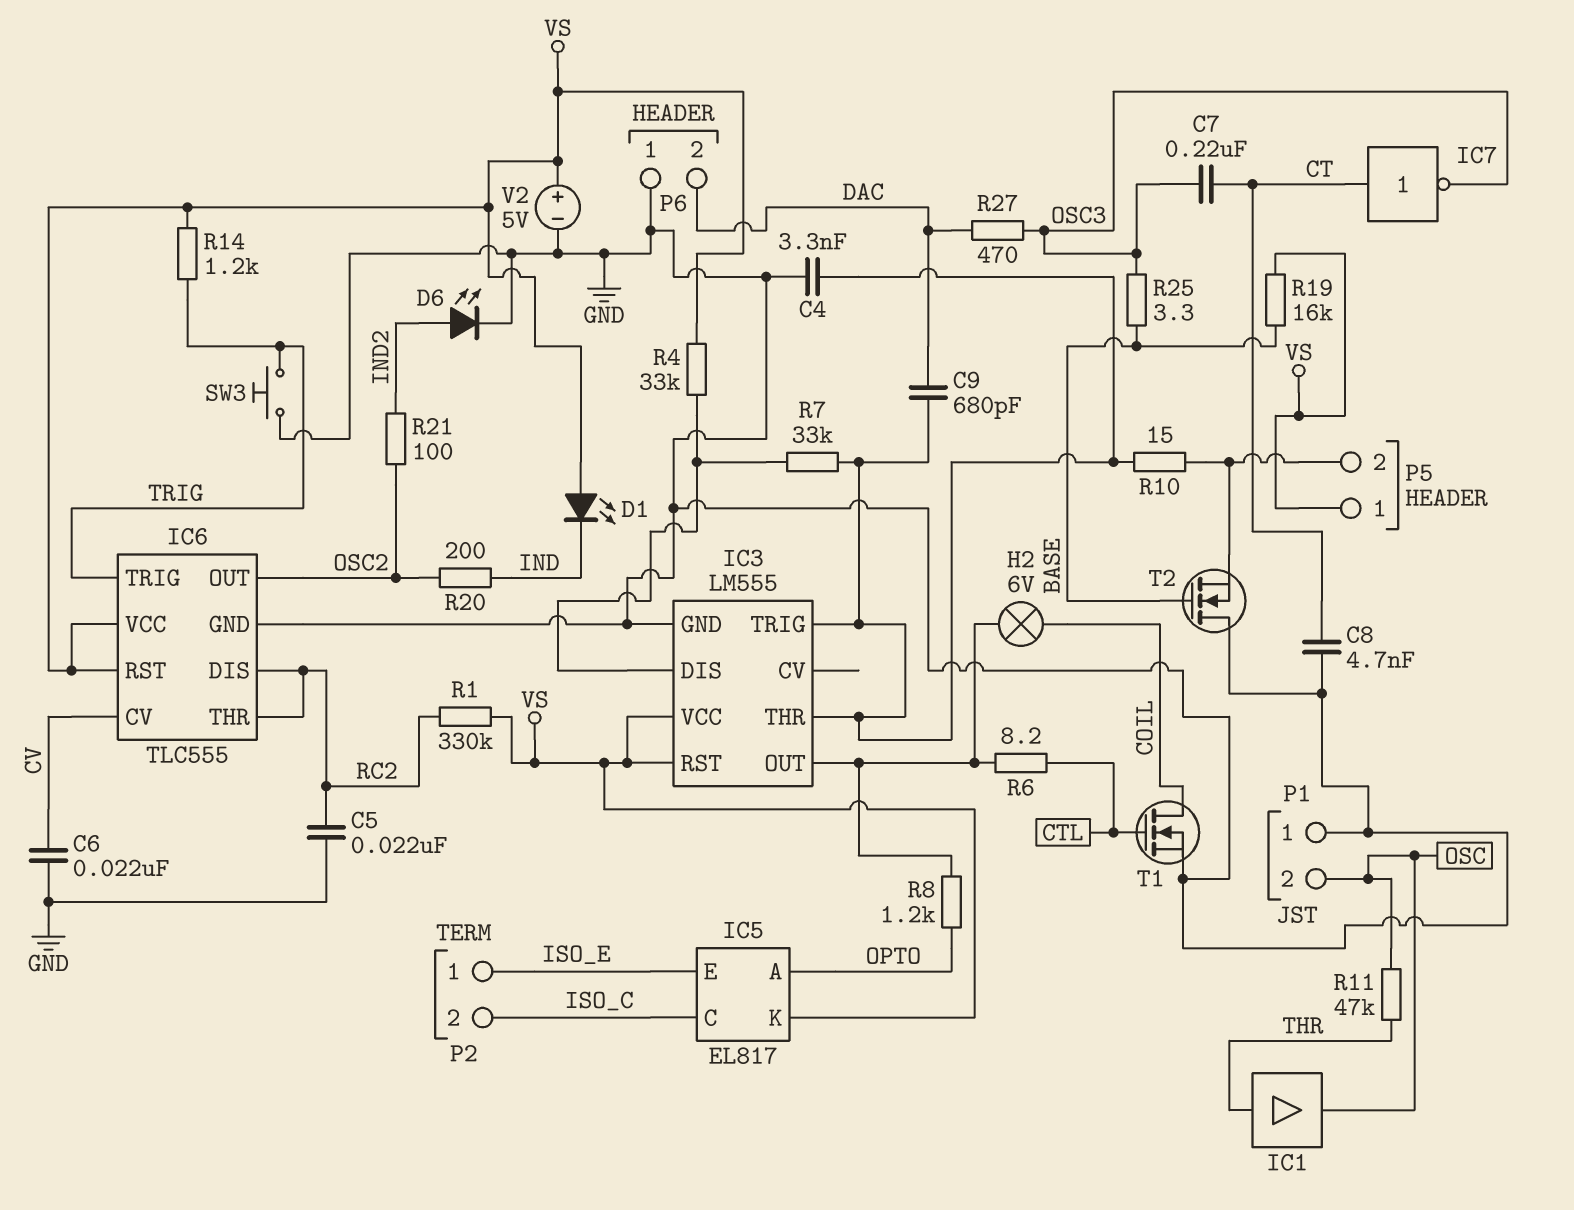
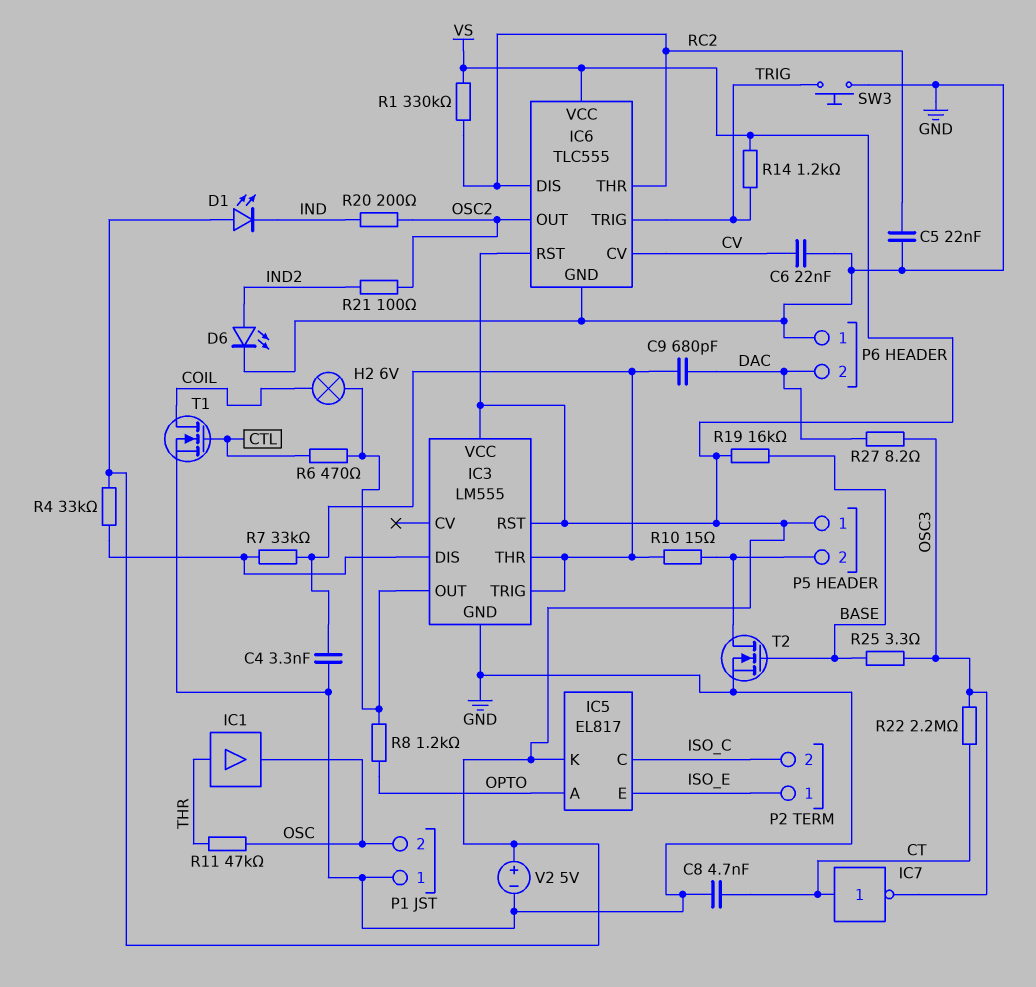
C7: 220nF (CT, OSC3) -> none
R6: 8.2 (CTL, IC3/OUT) -> 470 (CTL, IC3/OUT)
R22: none -> 2.2M (CT, OSC3)
R27: 470 (DAC, OSC3) -> 8.2 (DAC, OSC3)
T2: NMOS (G BASE, D GND, S P5/2) -> NMOS (G BASE, D P5/2, S GND)

